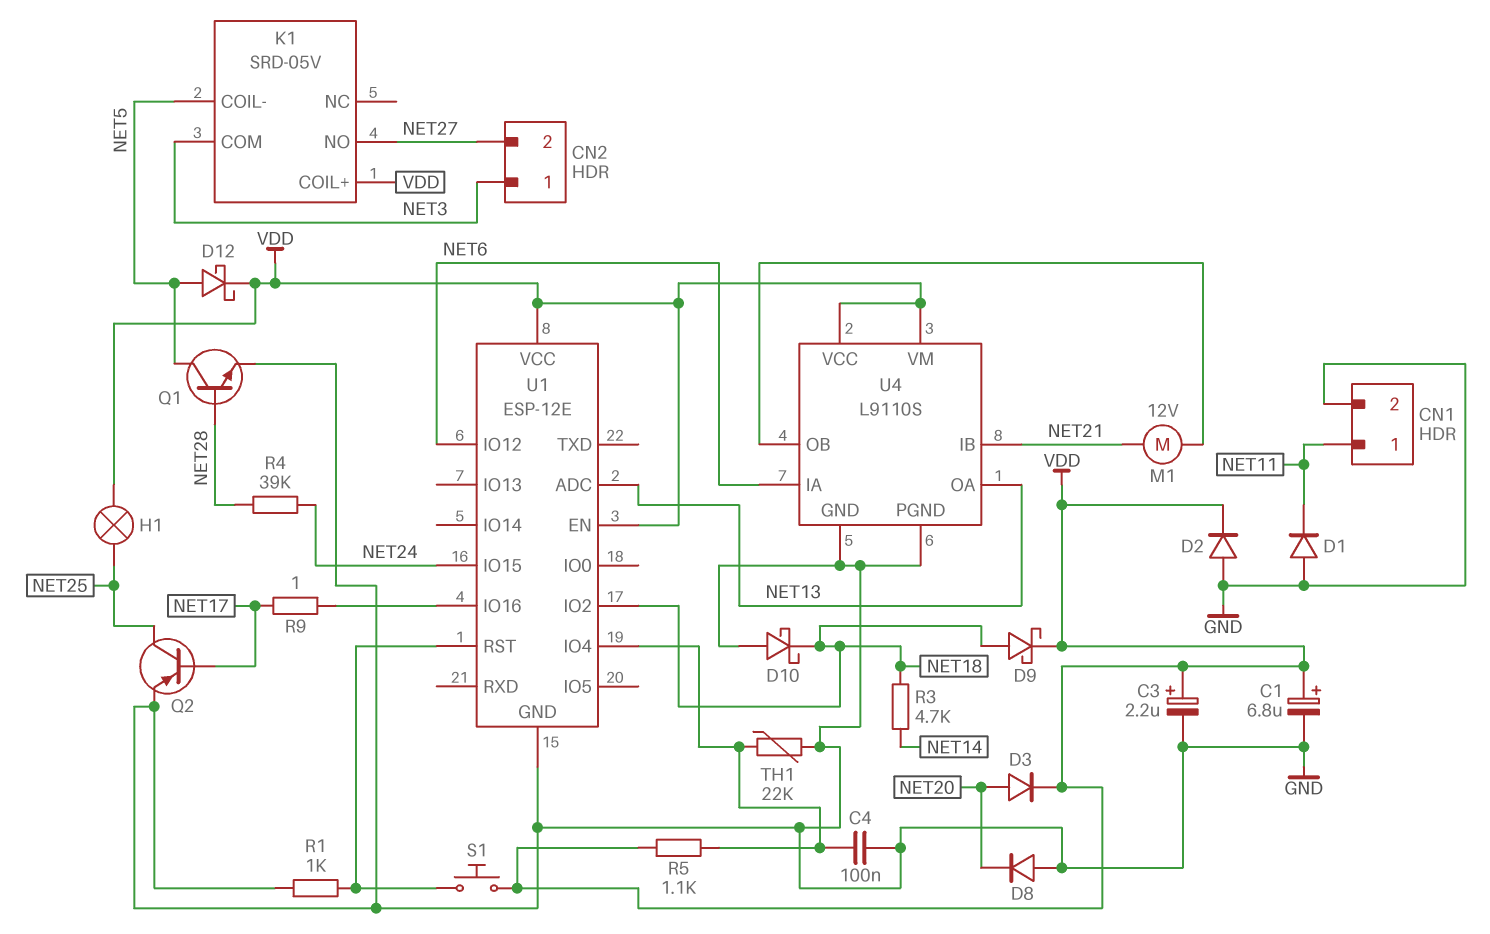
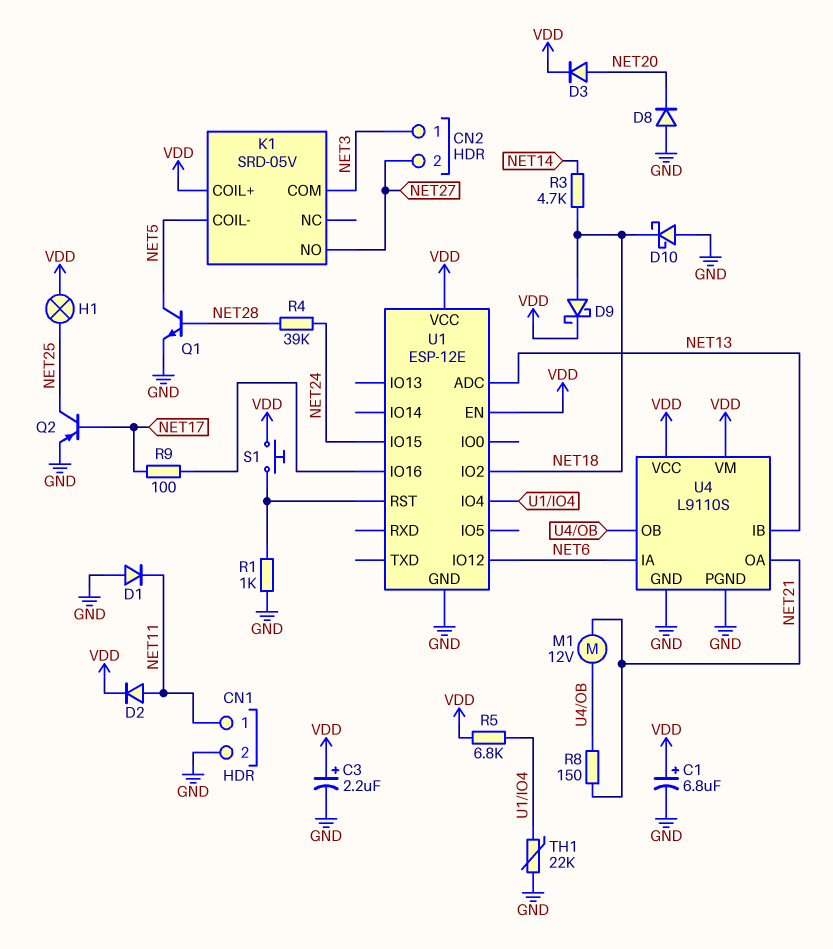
C4: 100nF (GND, U1/IO4) -> none
D2: diode (A GND, K VDD) -> diode (A NET11, K VDD)
D12: schottky (A NET5, K VDD) -> none
R5: 1.1k (U1/IO4, VDD) -> 6.8k (U1/IO4, VDD)
R8: none -> 150 (NET21, U4/OB)
R9: 1 (NET17, U1/IO16) -> 100 (NET17, U1/IO16)
U4 pin IB: NET21 -> NET13
U4 pin OA: NET13 -> NET21

